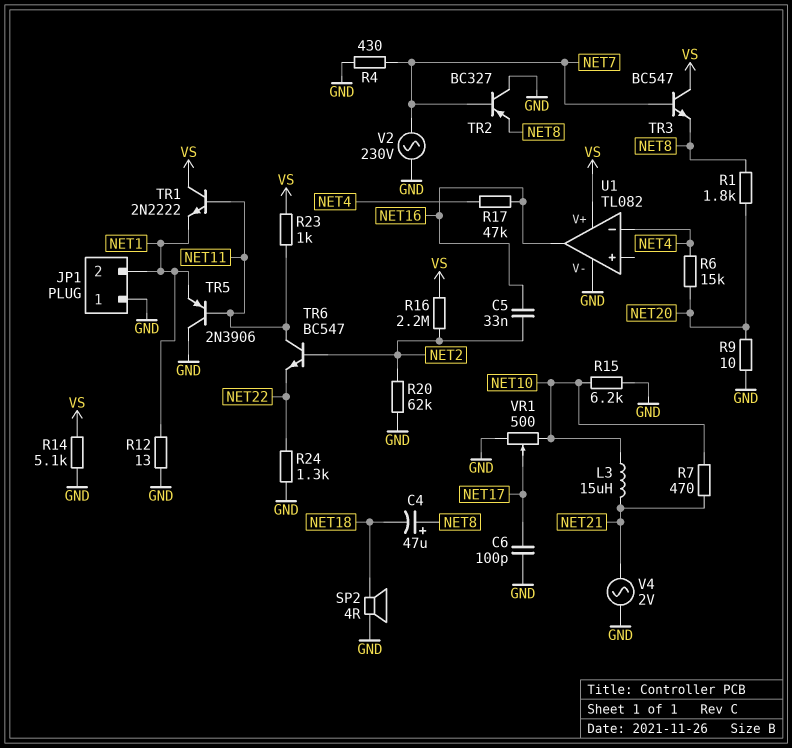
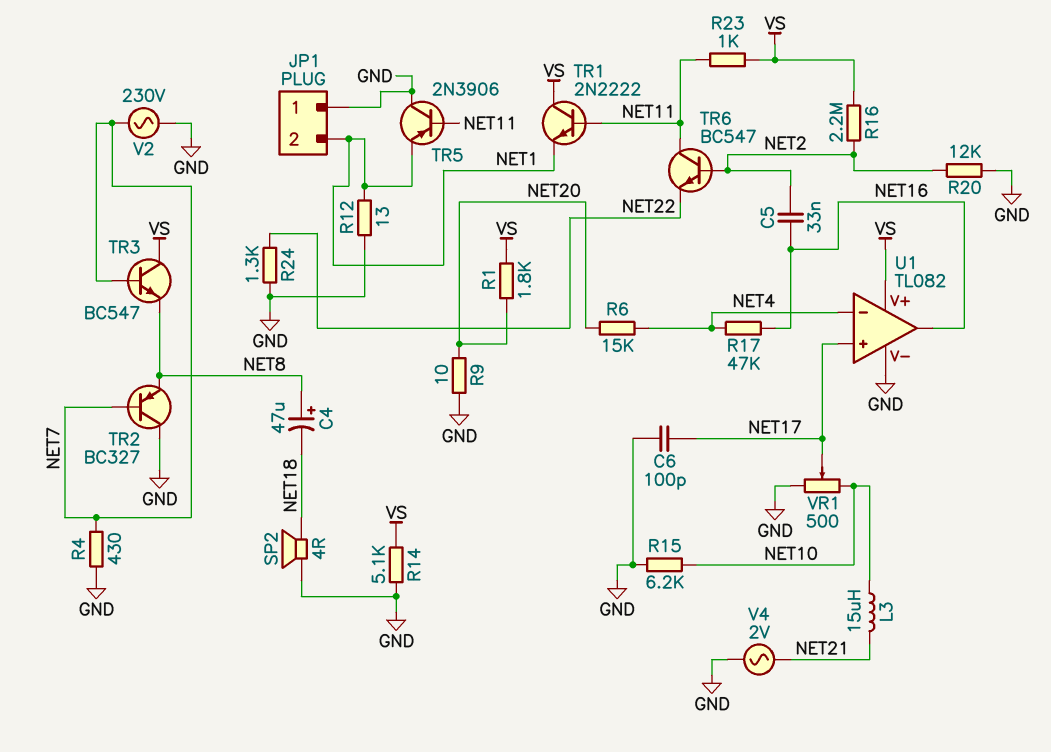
R1: 1.8k (NET8, NET20) -> 1.8k (NET20, VS)
R7: 470 (NET10, NET21) -> none
R20: 62k (GND, NET2) -> 12k (GND, NET2)
U1 pin in+: none -> NET17

